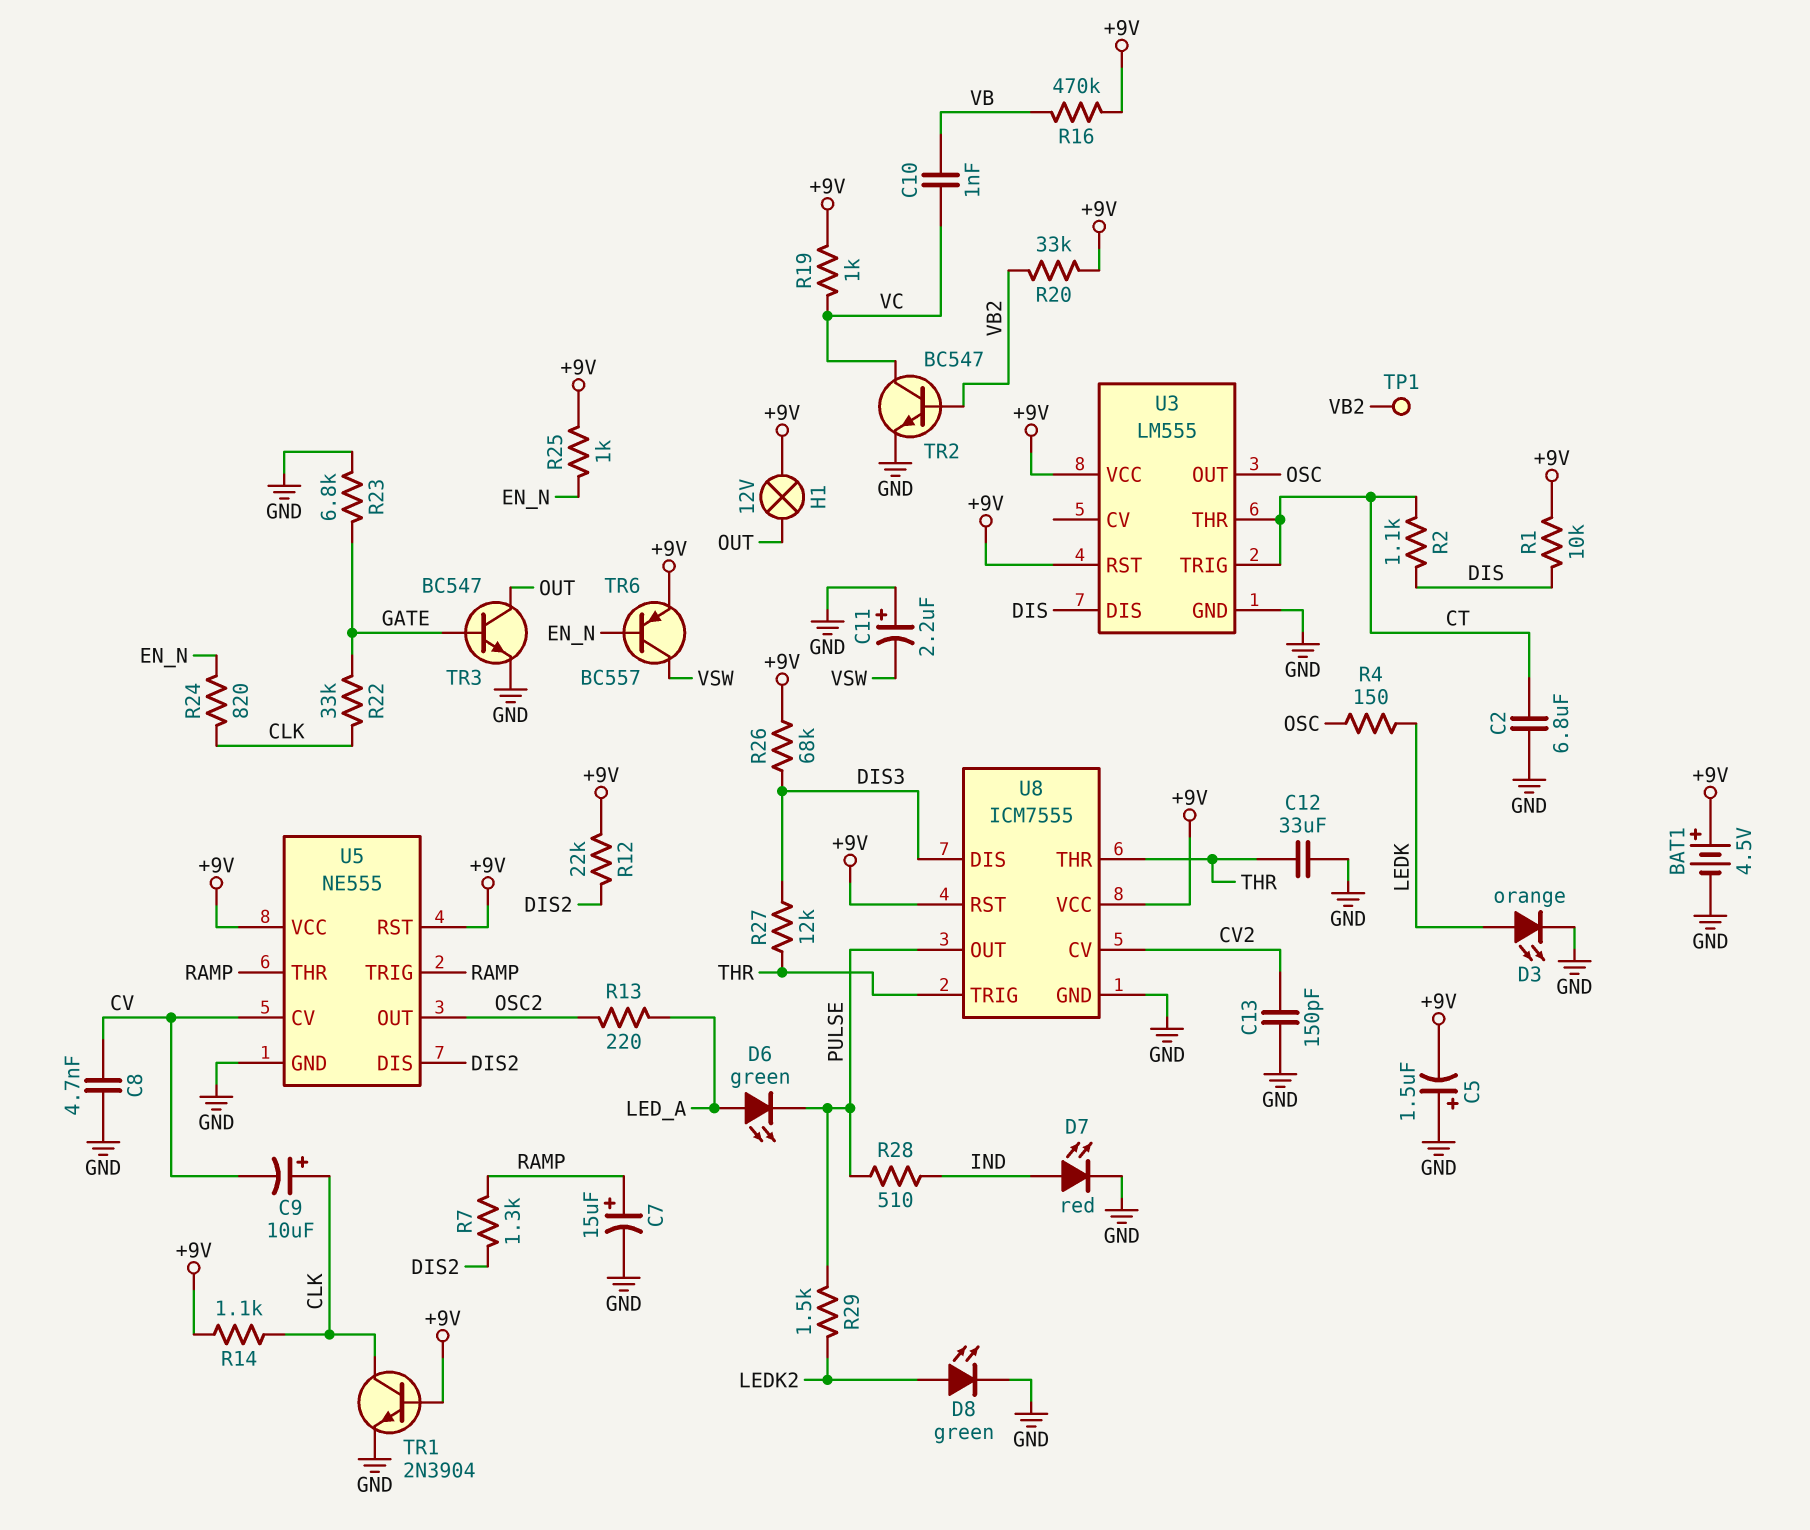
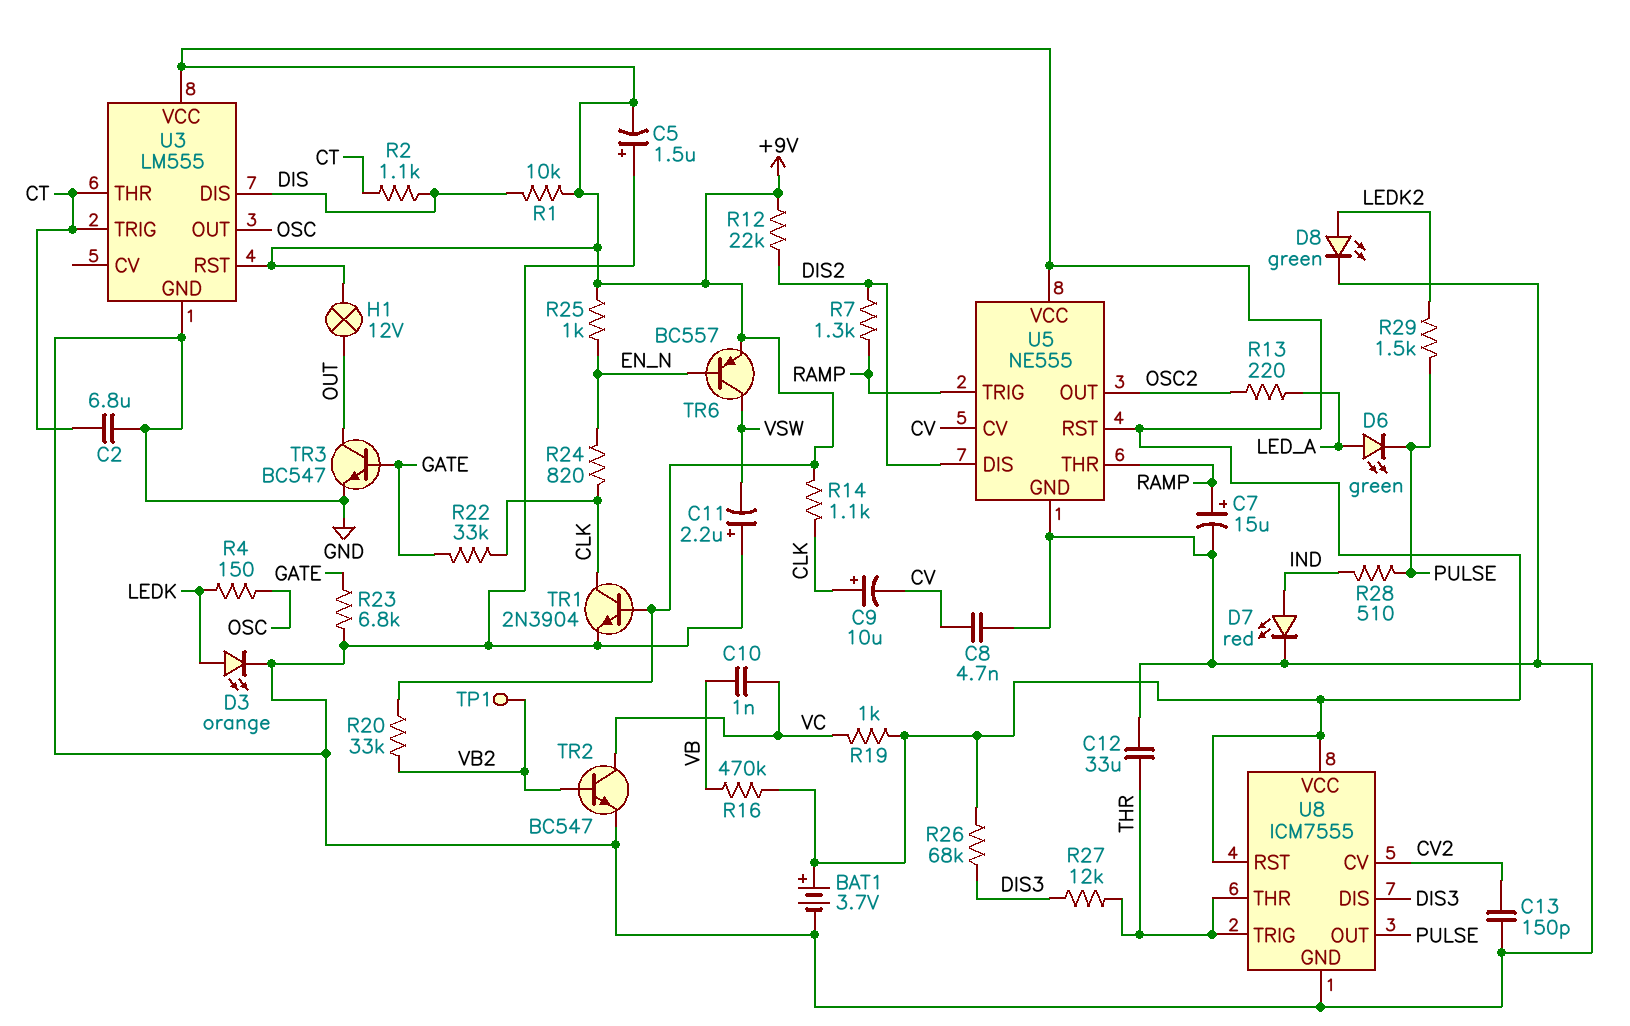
BAT1: 4.5V (plus +9V, minus GND) -> 3.7V (plus +9V, minus GND)

